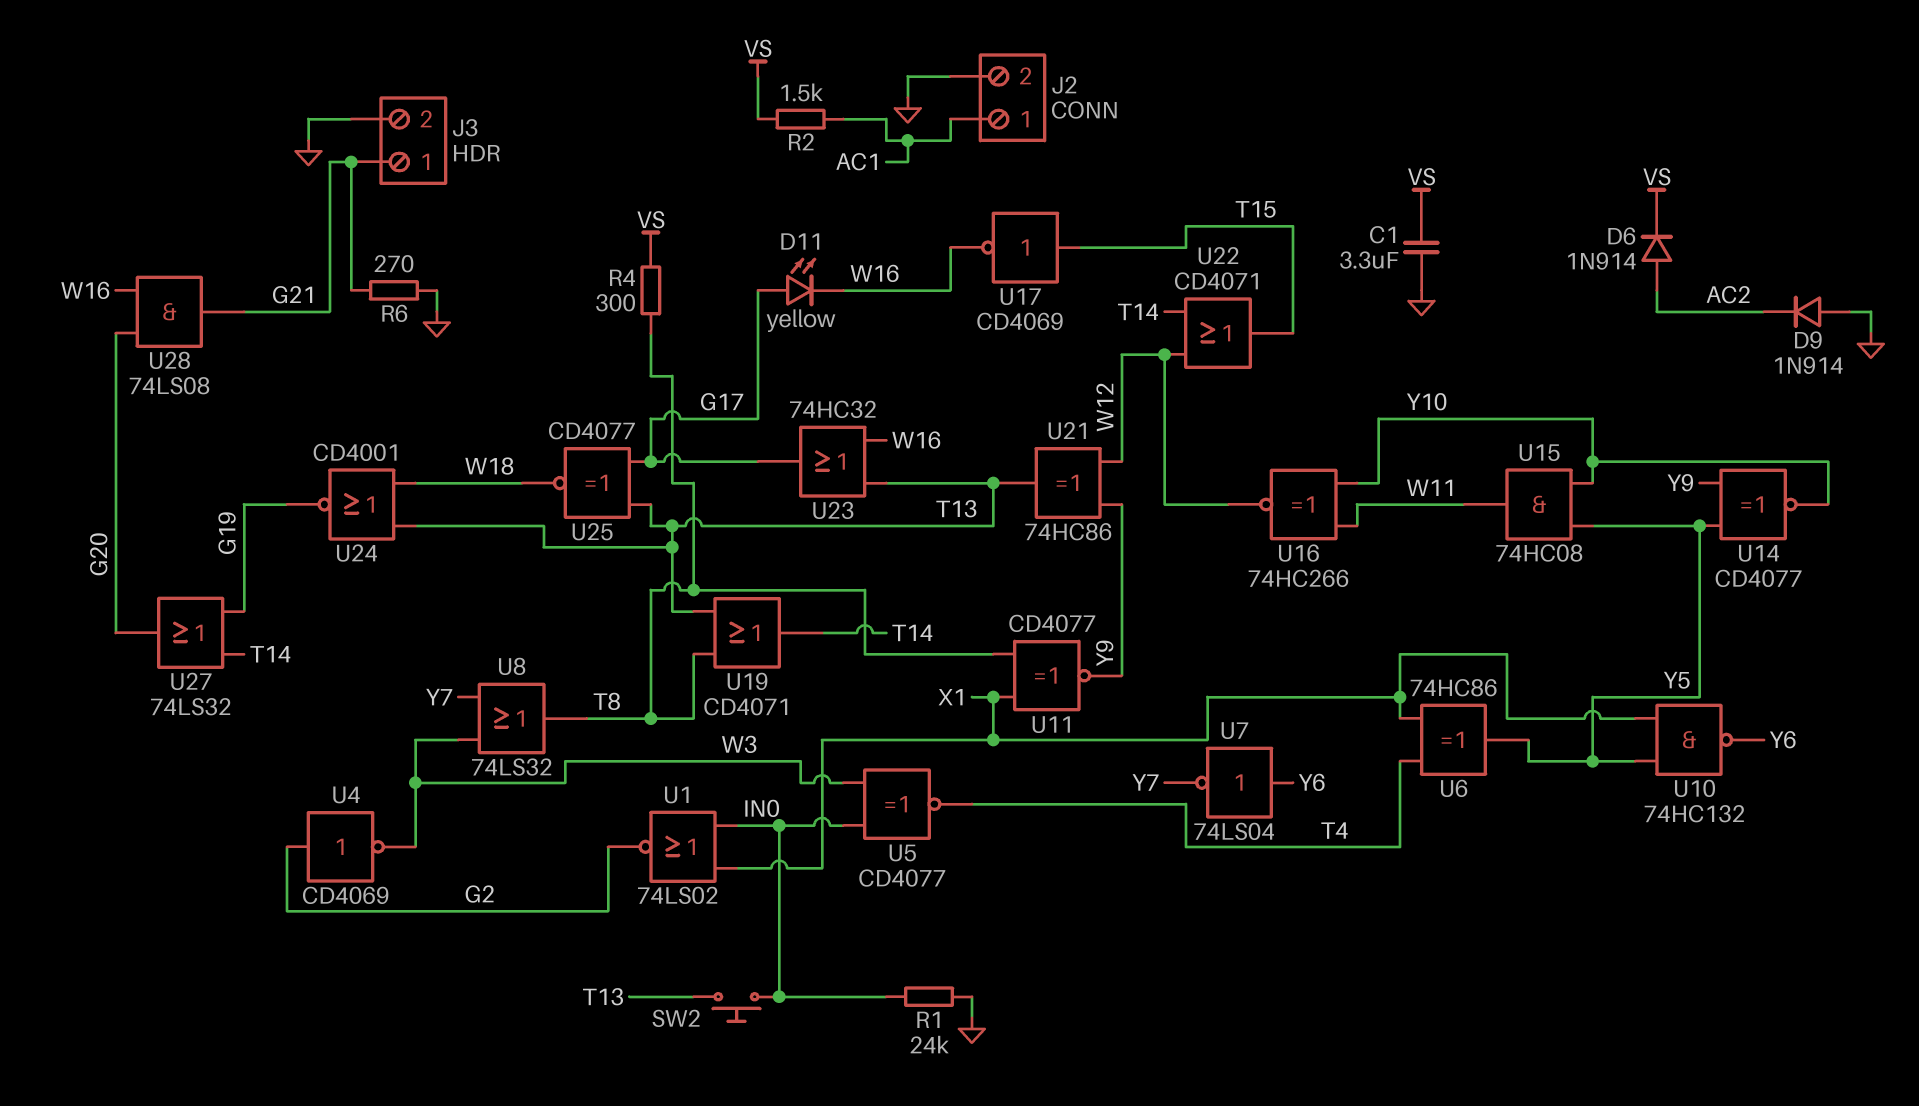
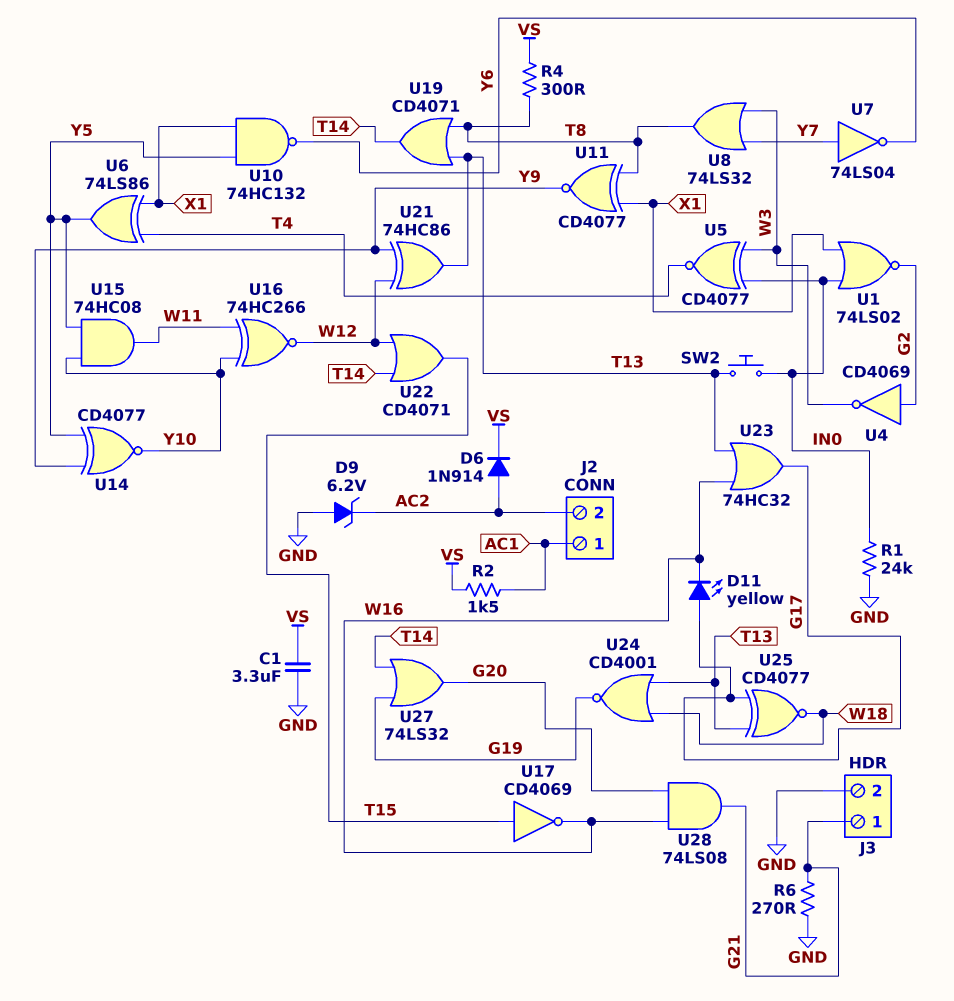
D9: diode 1N914 (A GND, K AC2) -> zener 6.2V (A GND, K AC2)
J2 pin 2: GND -> AC2
U6: XOR 74HC86 (in T4, in X1, out Y5) -> XOR 74LS86 (in T4, in X1, out Y5)
U7: NOT 74LS04 (in Y6, out Y7) -> NOT 74LS04 (in Y7, out Y6)

